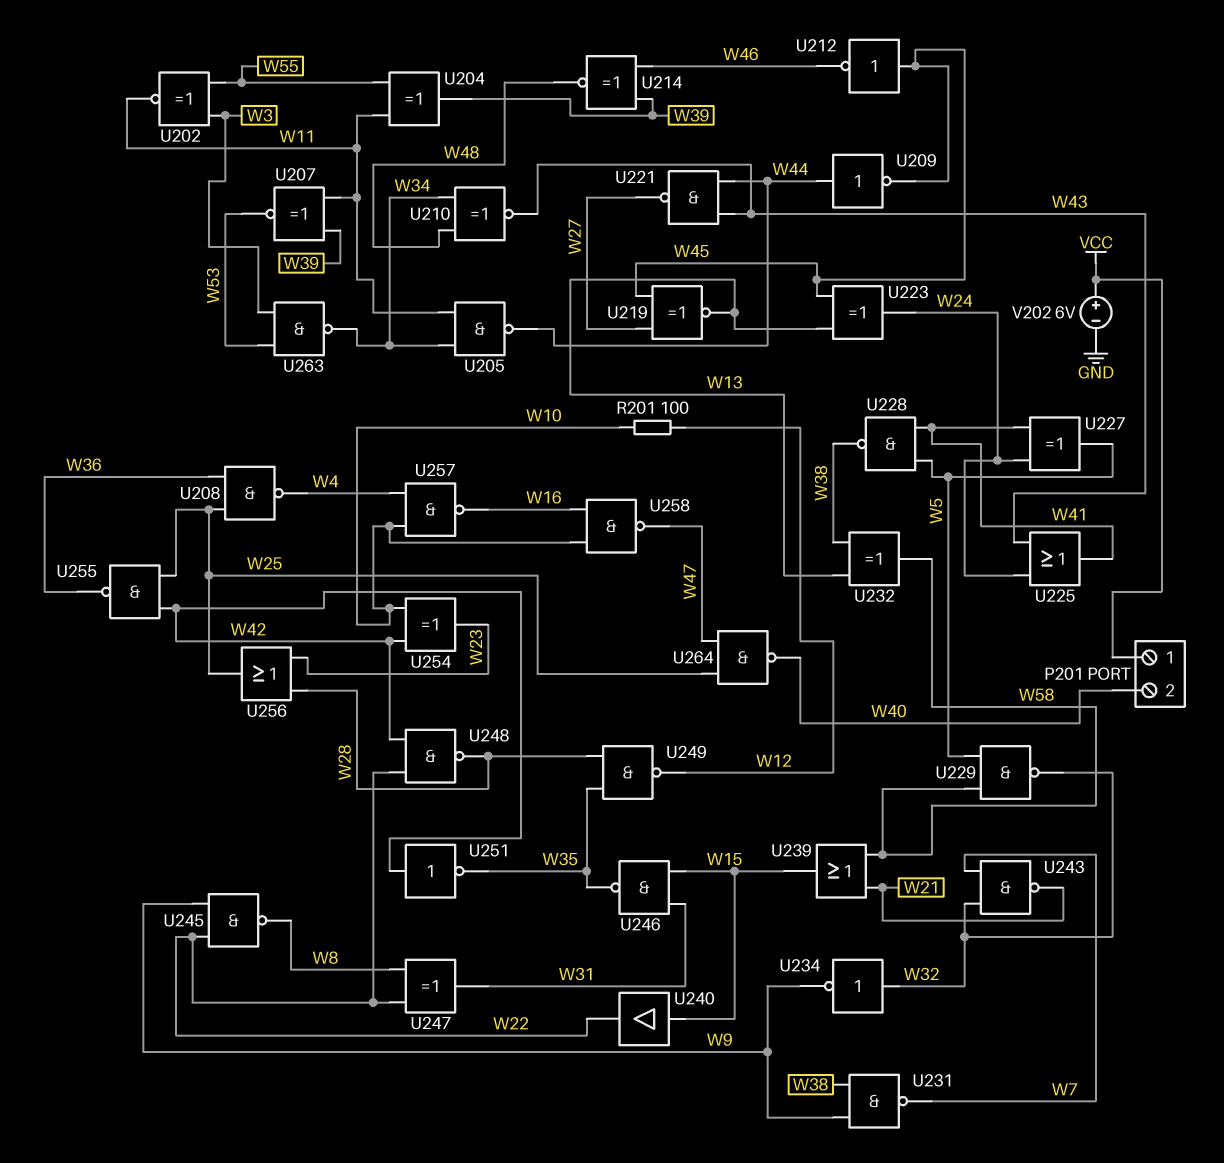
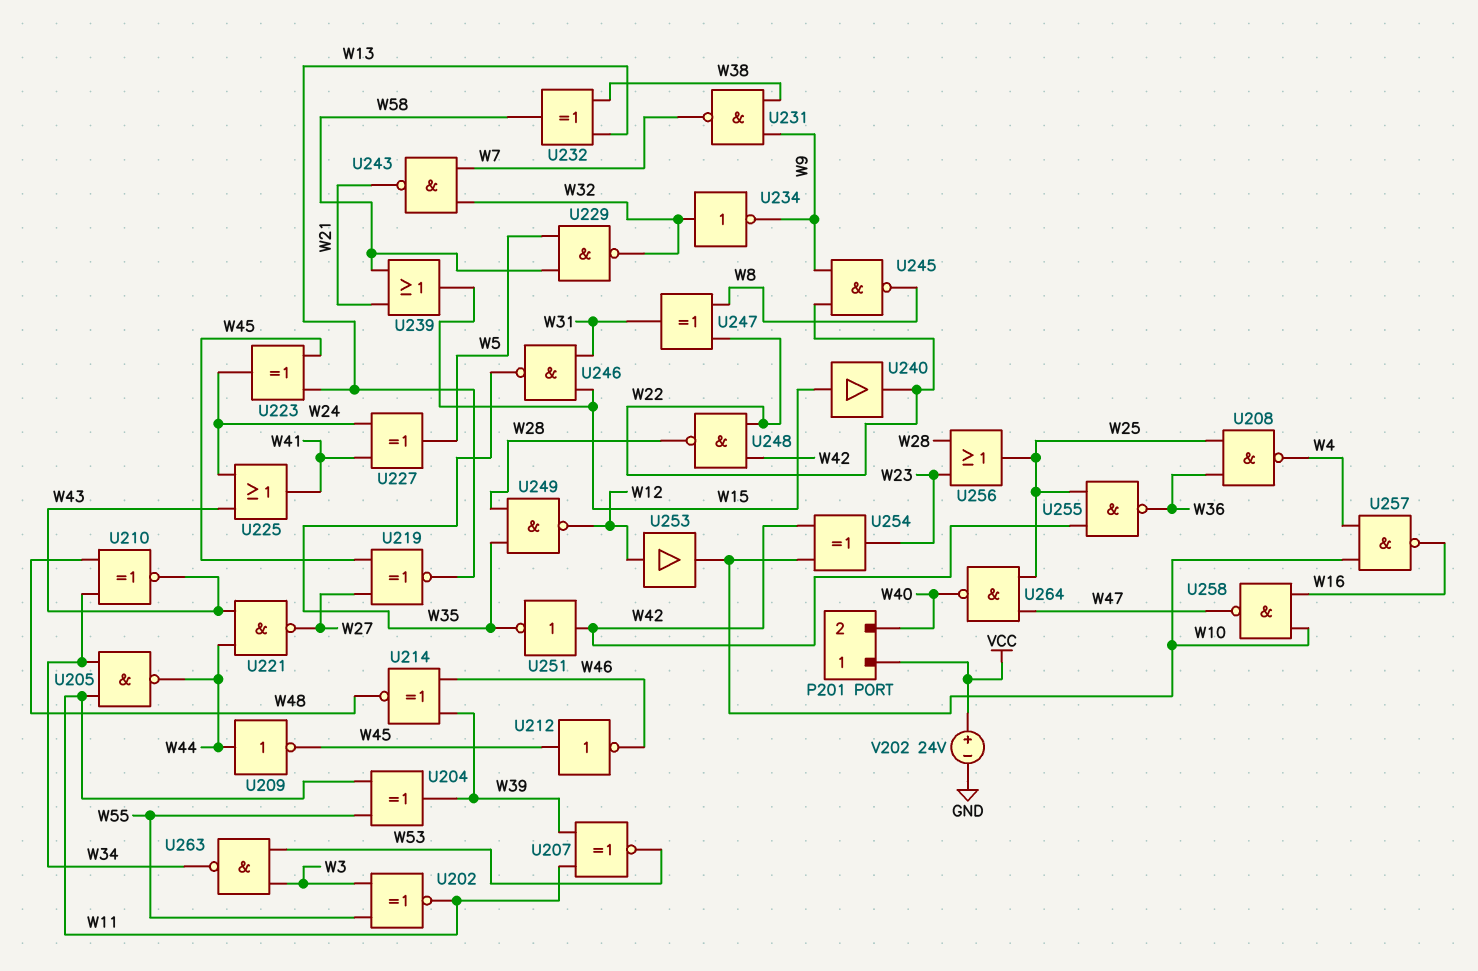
R201: 100 (W10, W12) -> none
U228: NAND (in W5, in W41, out W38) -> none
U253: none -> buffer (in W12, out W10)
V202: 6V (plus VCC, minus GND) -> 24V (plus VCC, minus GND)

